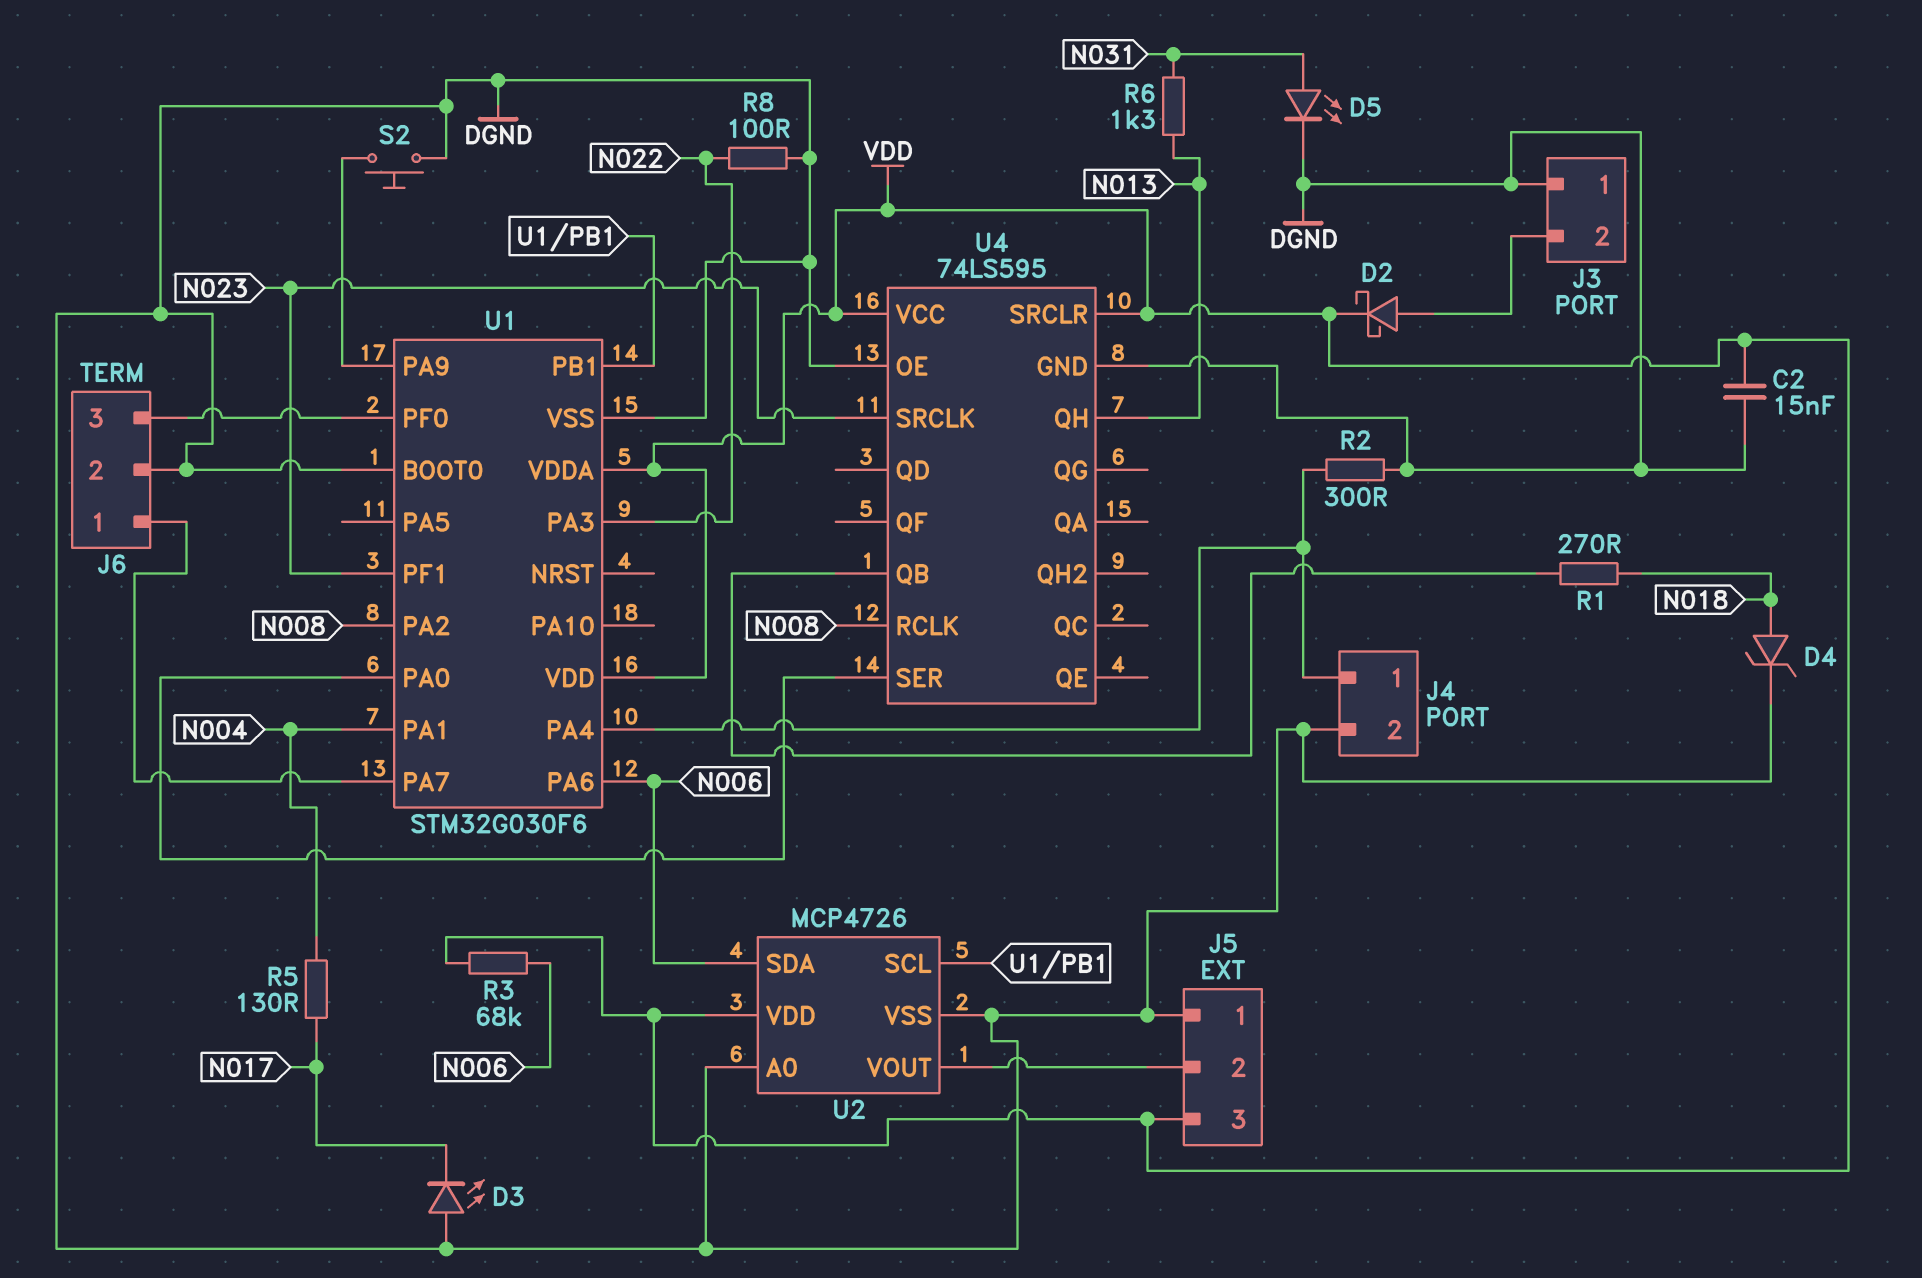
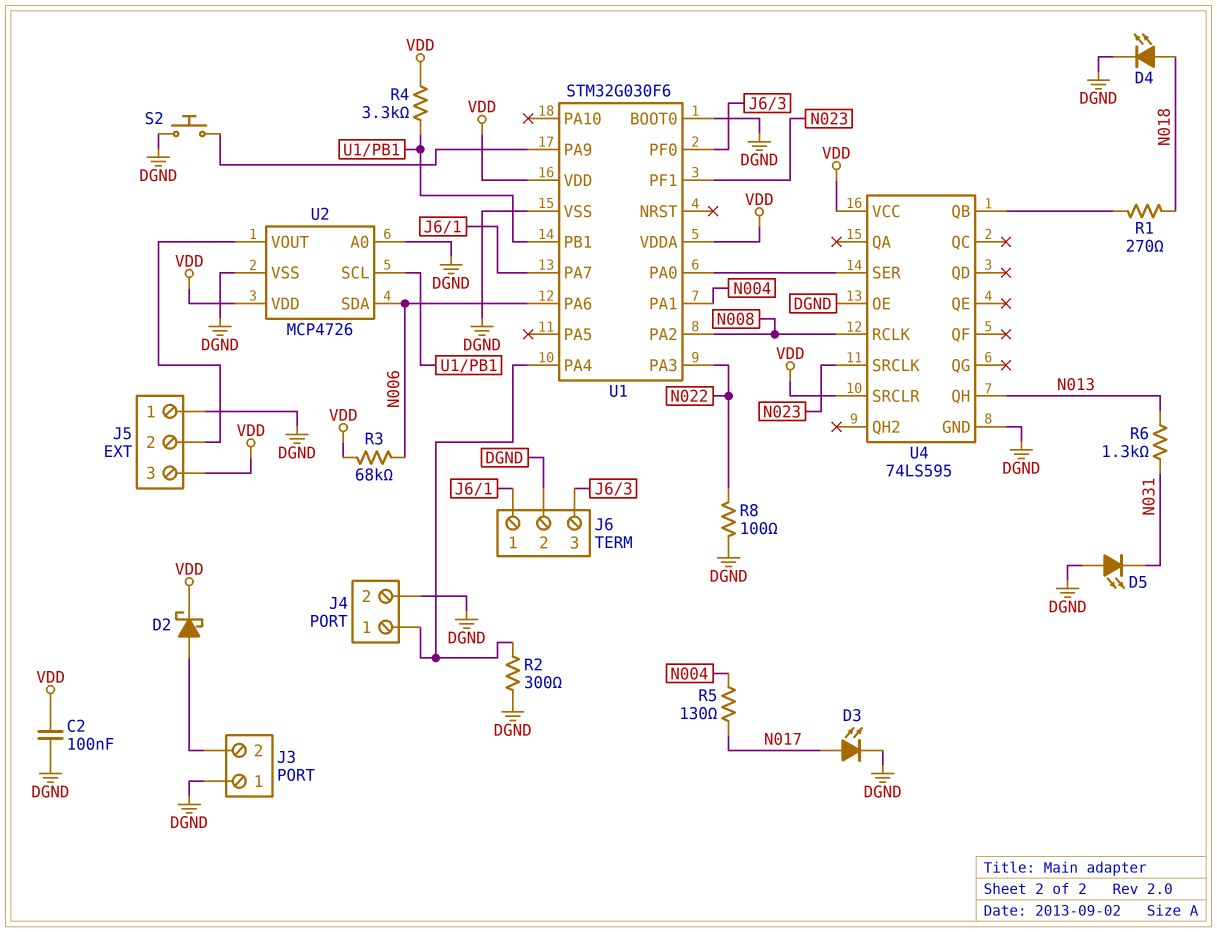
C2: 15nF (DGND, VDD) -> 100nF (DGND, VDD)
D3: LED (A DGND, K N017) -> LED (A N017, K DGND)
D4: zener (A N018, K DGND) -> LED (A N018, K DGND)
D5: LED (A N031, K DGND) -> LED (A DGND, K N031)
R4: none -> 3.3k (U1/PB1, VDD)

